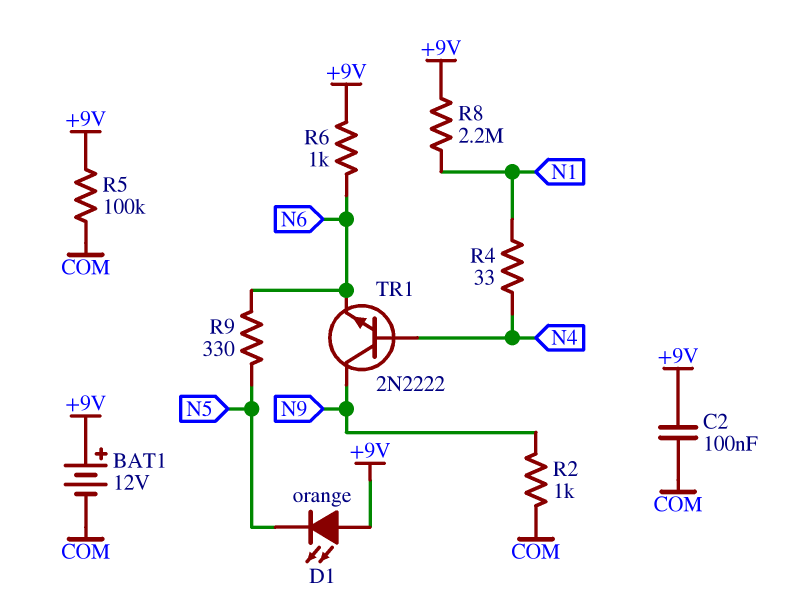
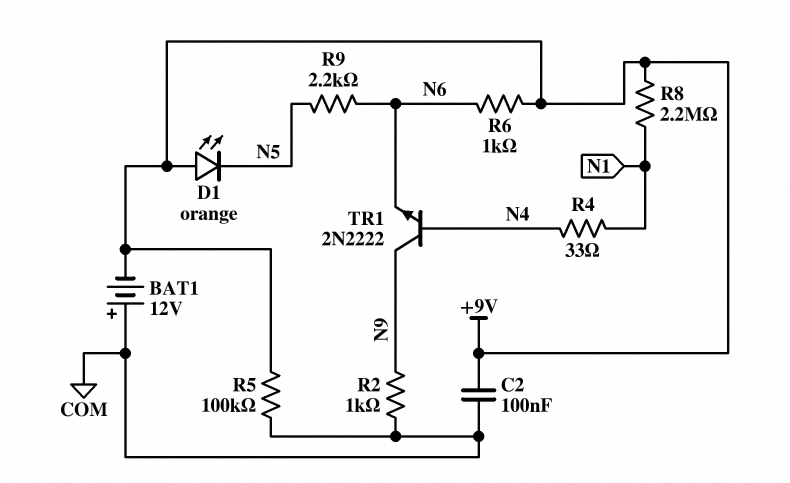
BAT1: 12V (plus +9V, minus COM) -> 12V (plus COM, minus +9V)
R9: 330 (N5, N6) -> 2.2k (N5, N6)

